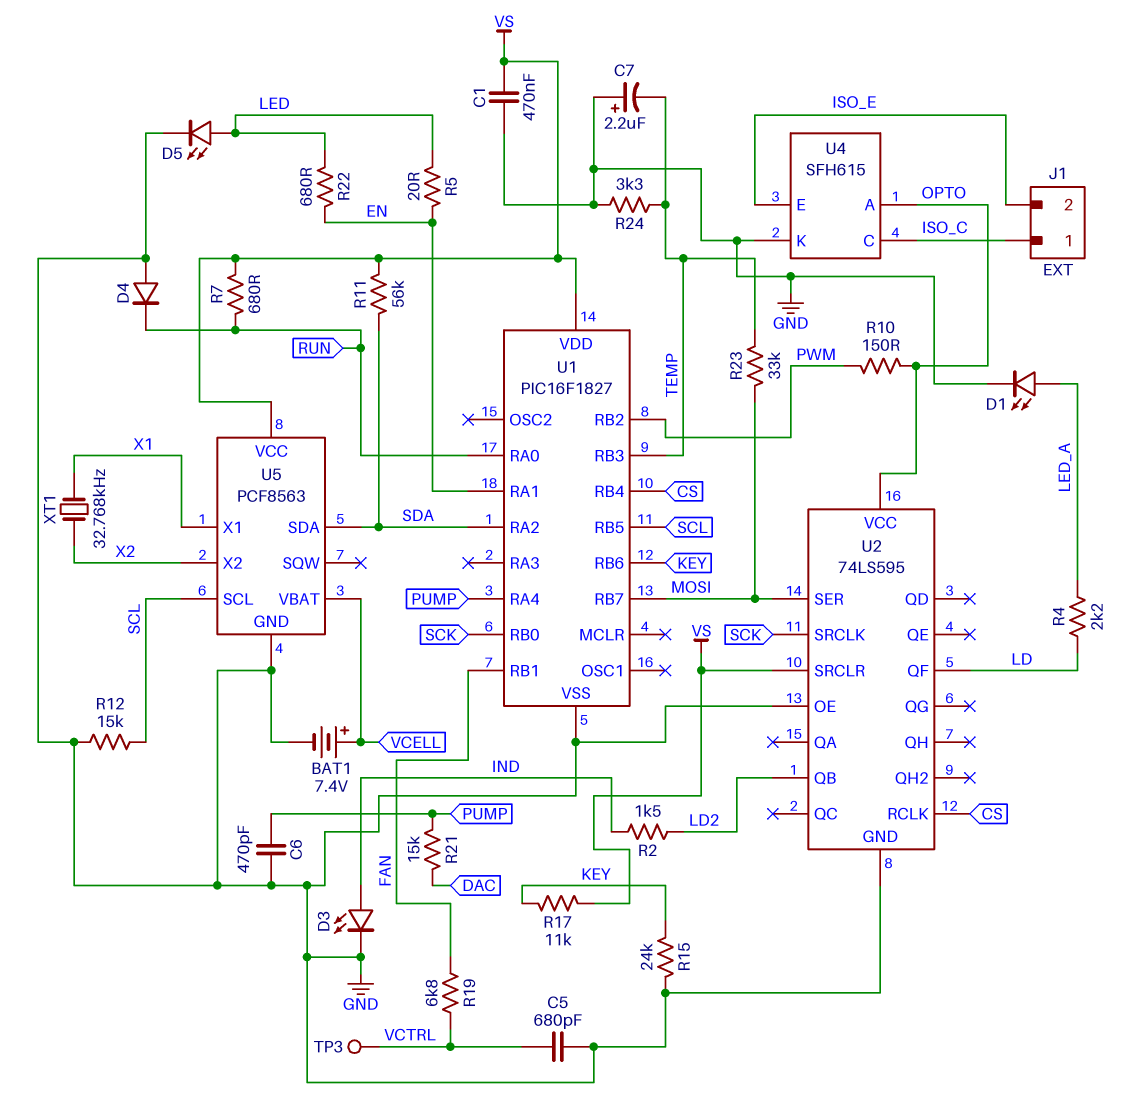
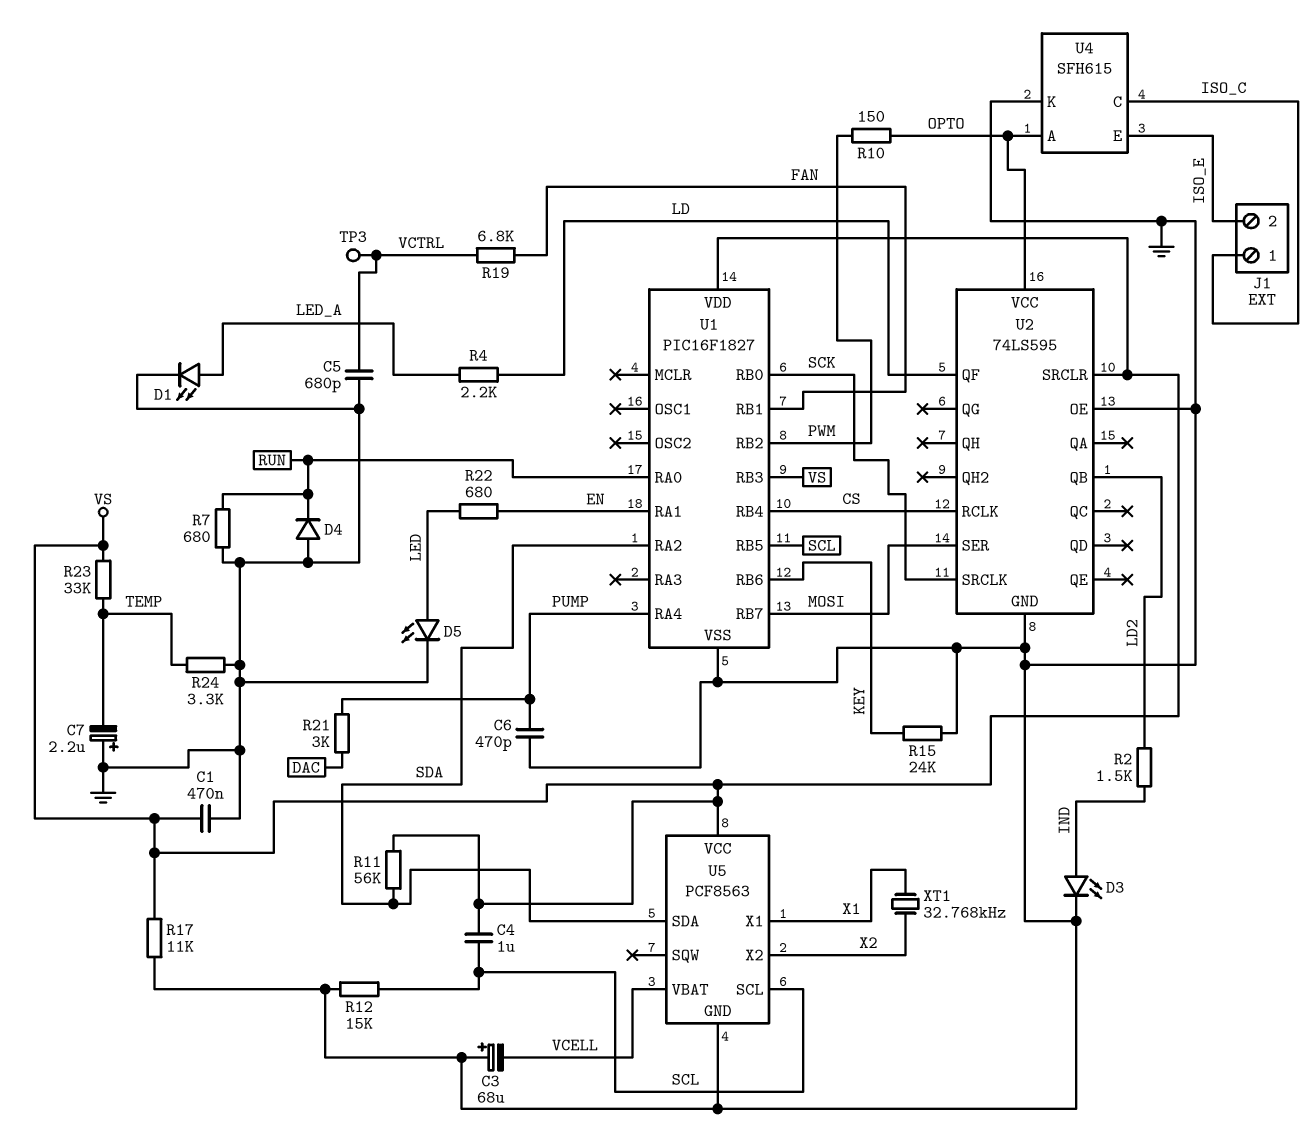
BAT1: 7.4V (plus VCELL, minus GND) -> none
C3: none -> 68uF (plus GND, minus VCELL)
C4: none -> 1uF (SCL, VS)
R5: 20 (EN, LED) -> none
R7: 680 (RUN, VS) -> 680 (GND, RUN)
R17: 11k (KEY, VS) -> 11k (GND, VS)
R21: 15k (DAC, PUMP) -> 3k (DAC, PUMP)
R23: 33k (MOSI, TEMP) -> 33k (TEMP, VS)
U1 pin RB3: TEMP -> VS

